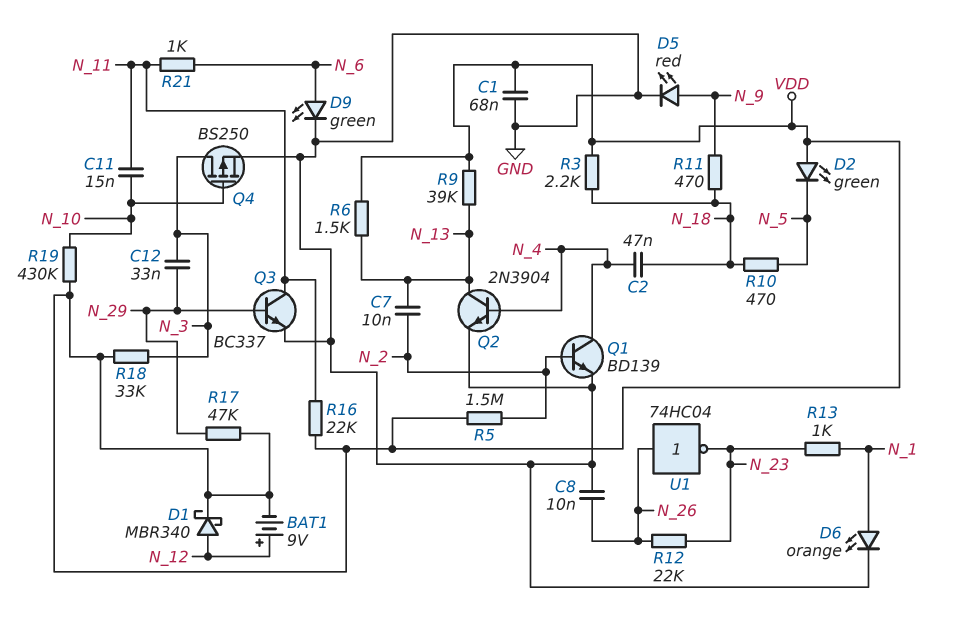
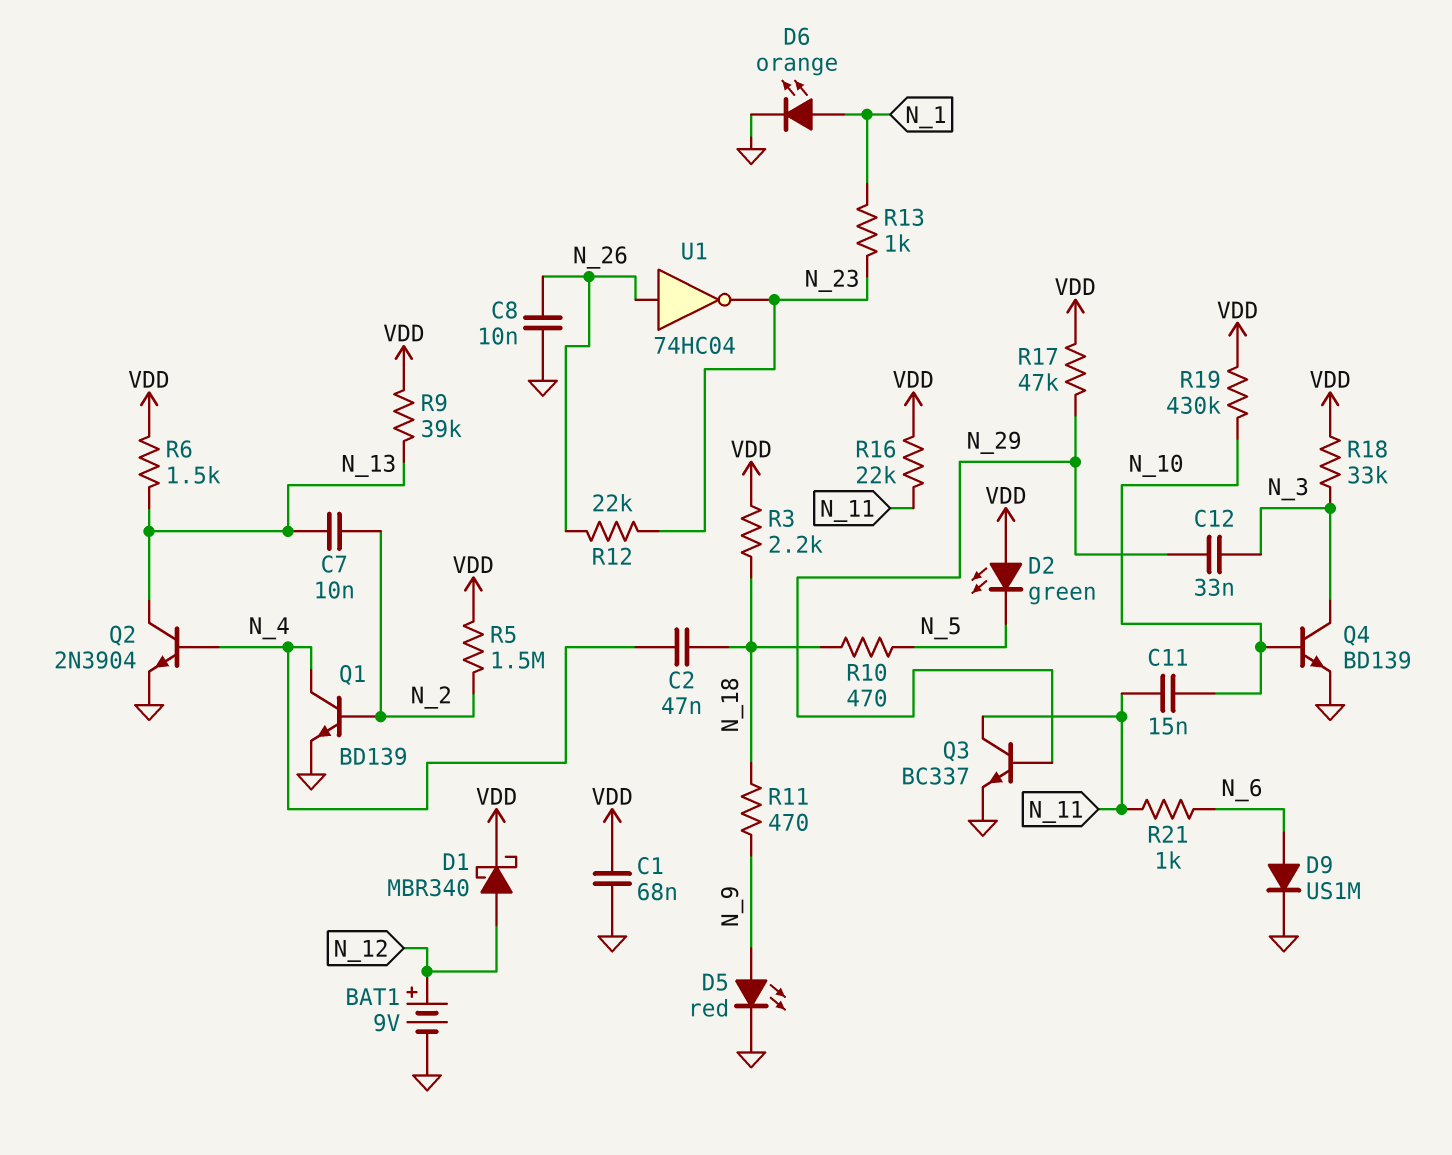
BAT1: 9V (plus N_12, minus VDD) -> 9V (plus N_12, minus GND)
D9: LED green (A N_6, K GND) -> diode US1M (A N_6, K GND)
Q4: PMOS BS250 (G N_10, D N_3, S GND) -> NPN BD139 (B N_10, C N_3, E GND)

